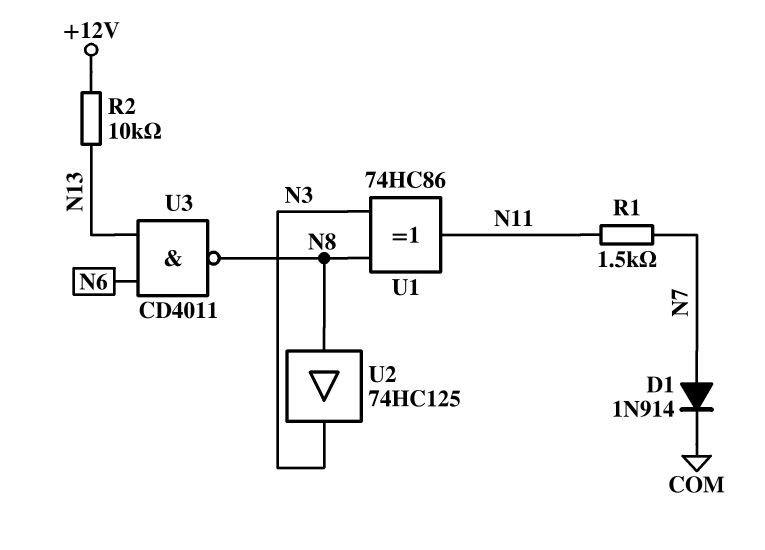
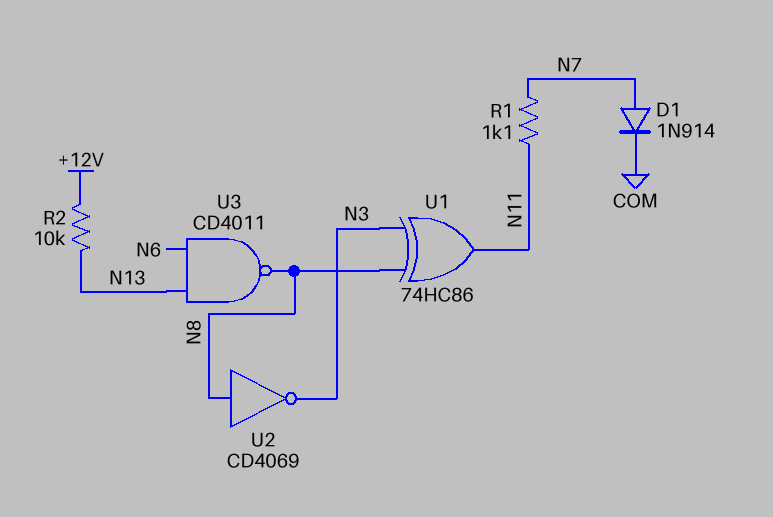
R1: 1.5k (N7, N11) -> 1.1k (N7, N11)
U2: buffer 74HC125 (in N8, out N3) -> NOT CD4069 (in N8, out N3)

